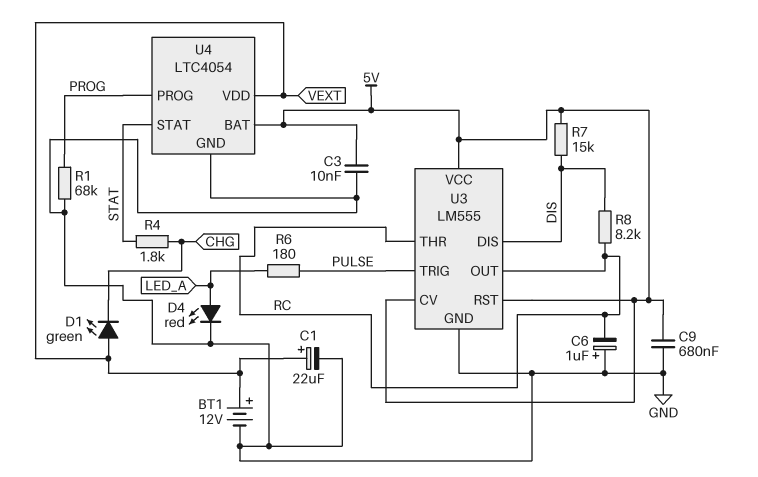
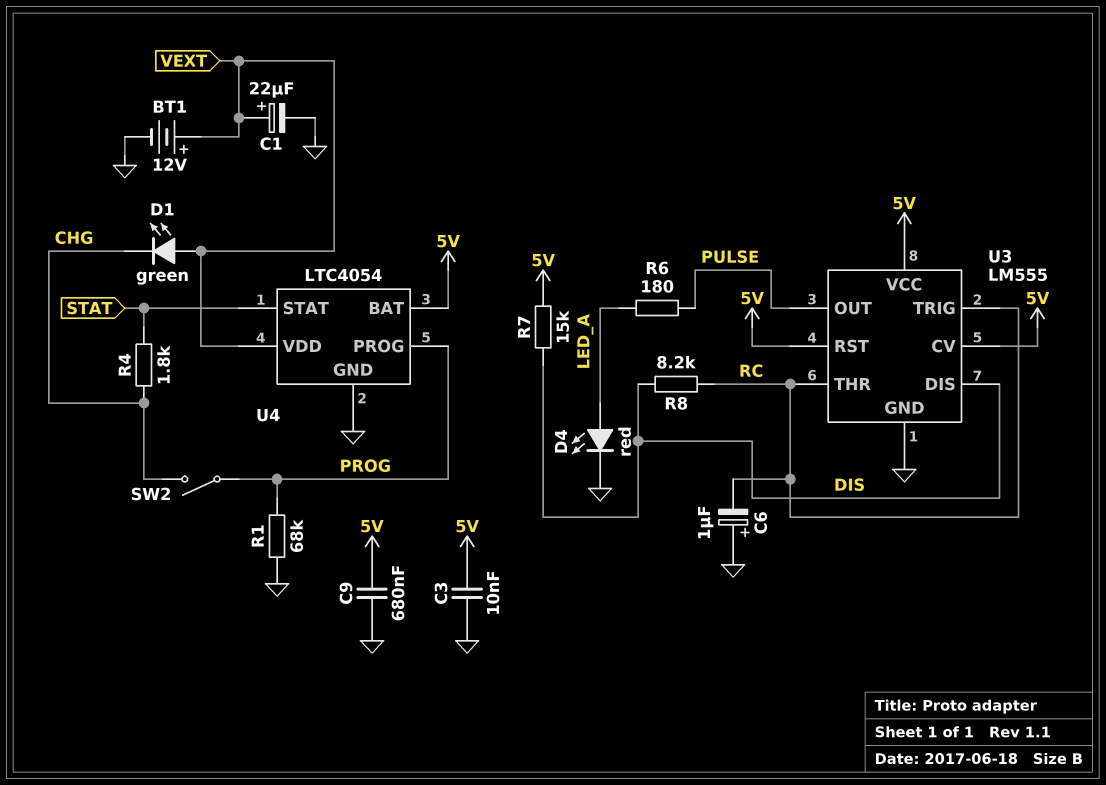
SW2: none -> switch (CHG, PROG)
U3 pin OUT: RC -> PULSE
U3 pin TRIG: PULSE -> RC

